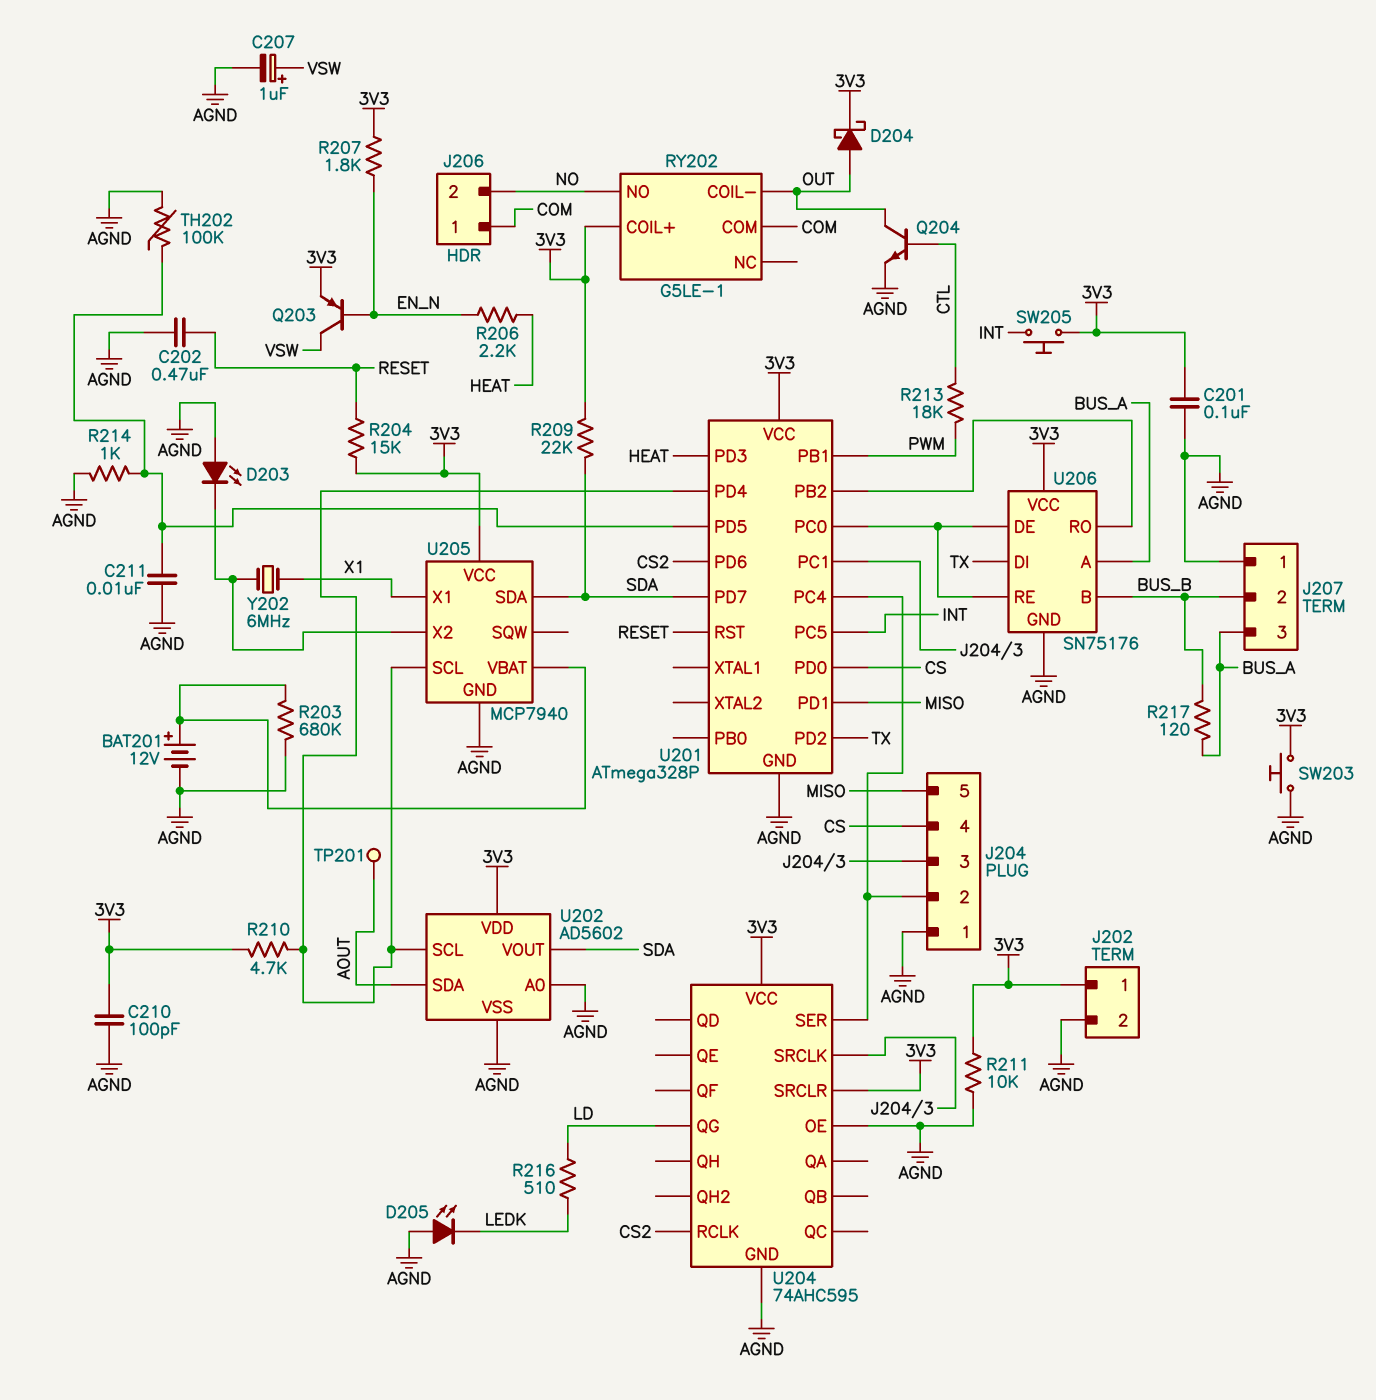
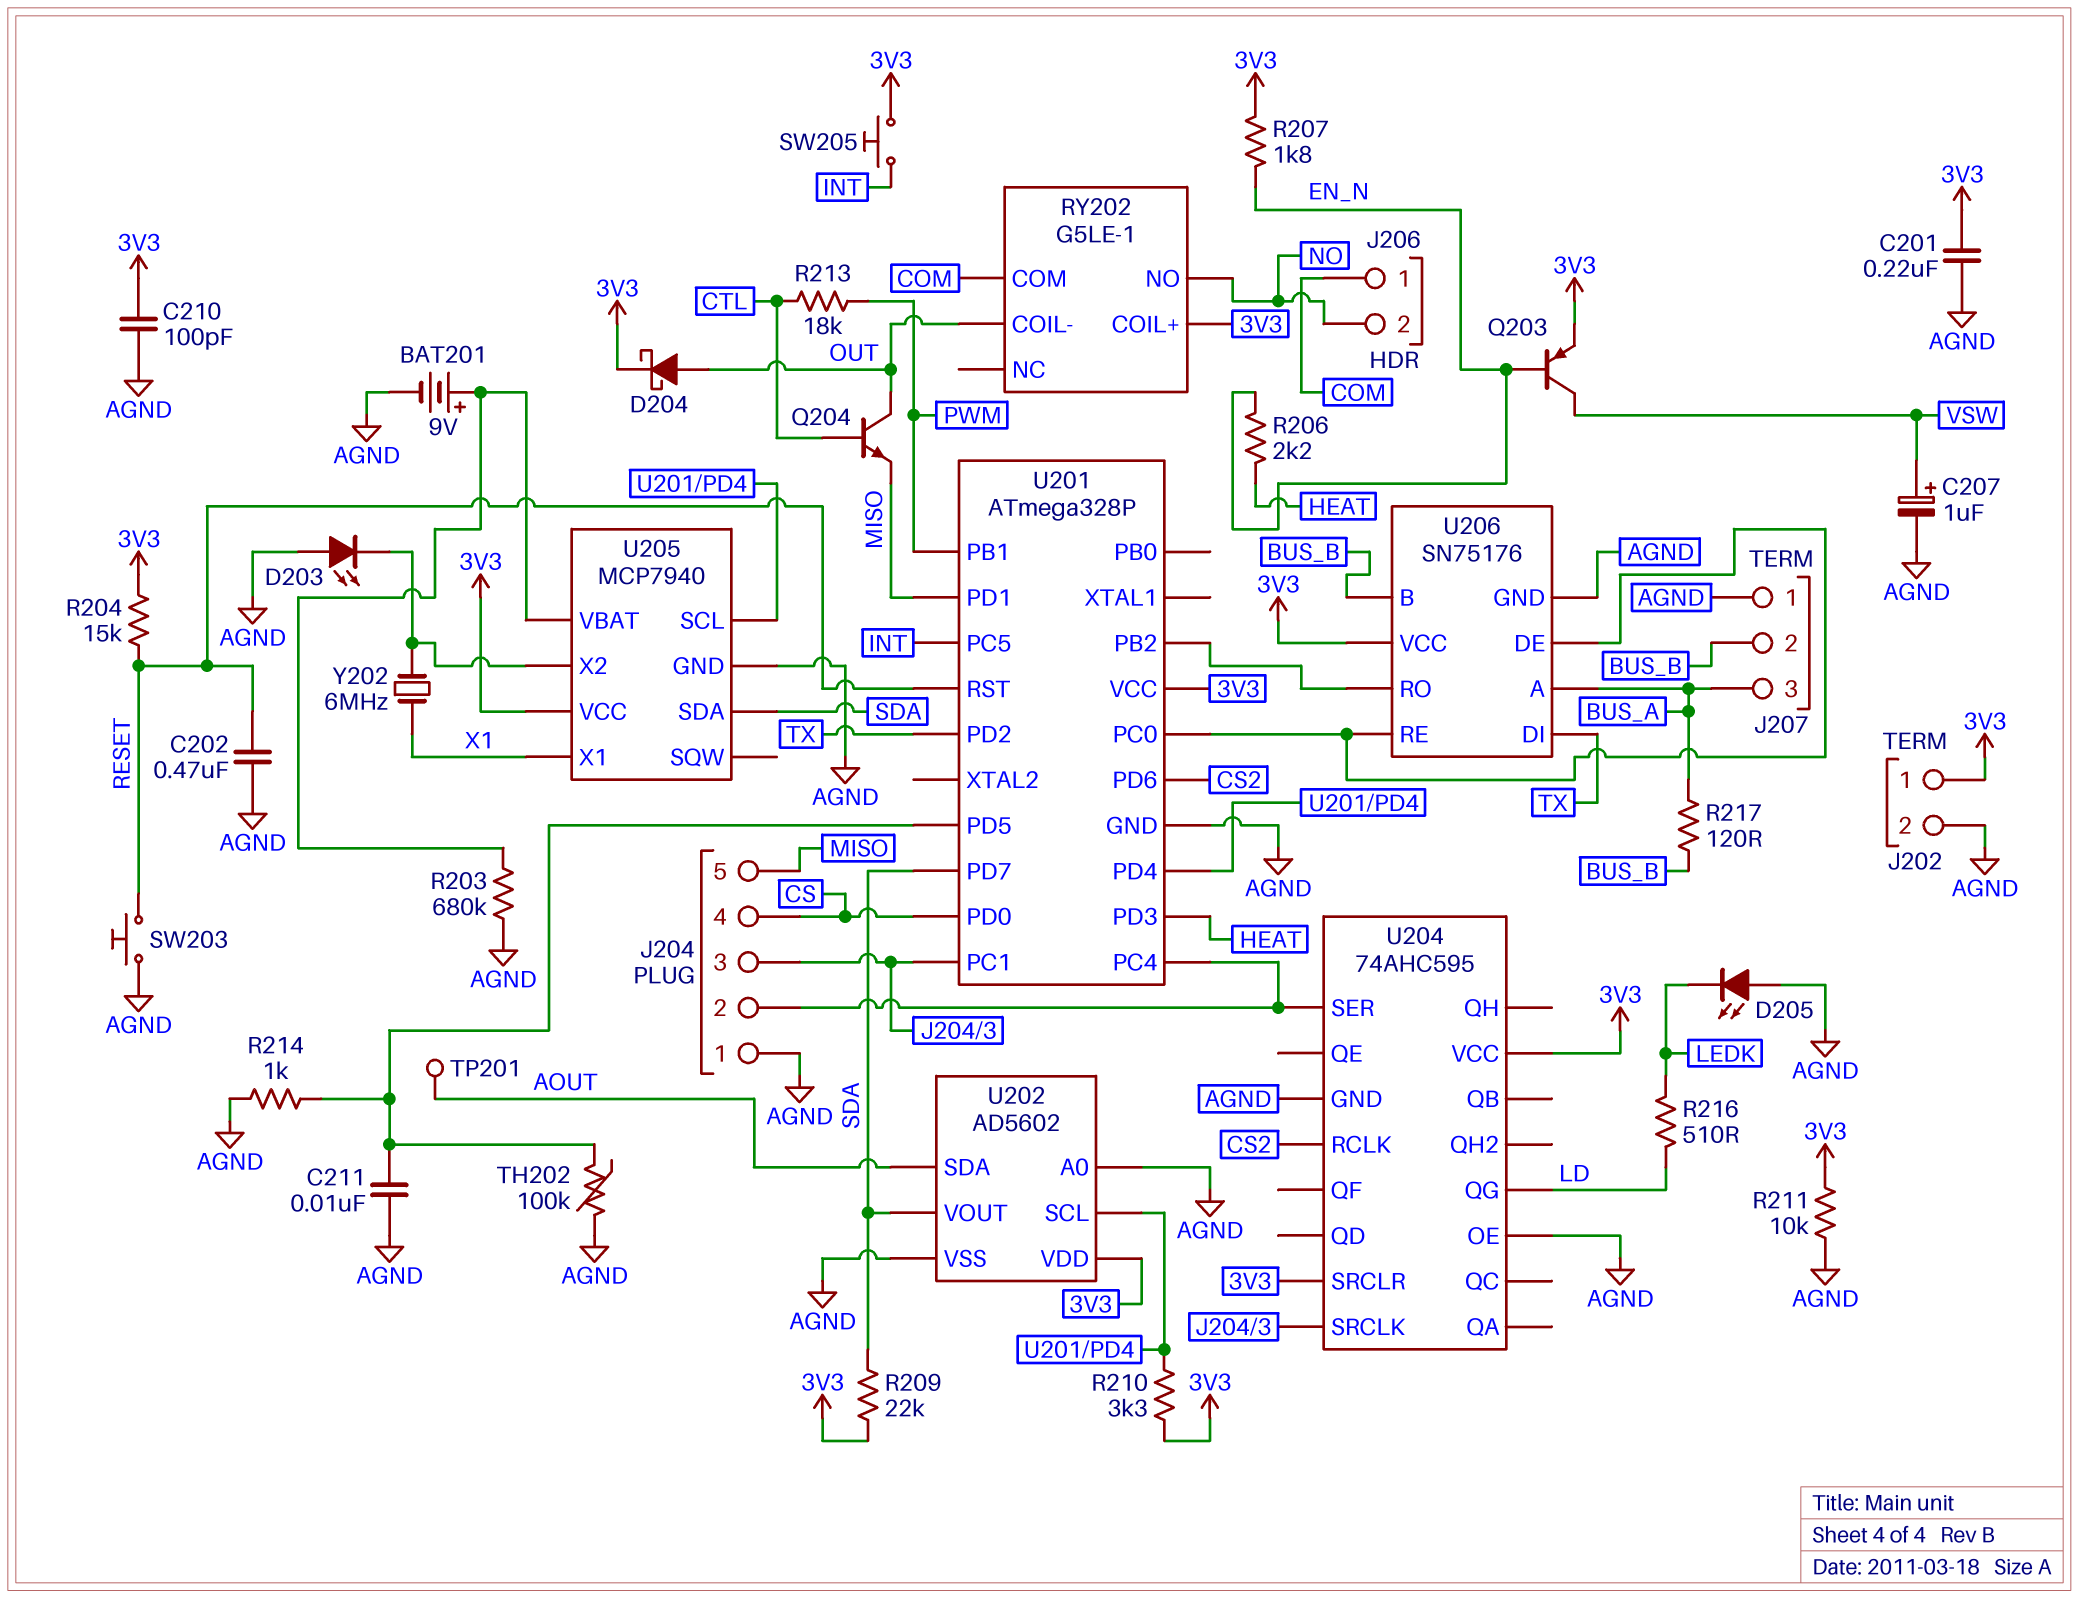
BAT201: 12V (plus U205/VBAT, minus AGND) -> 9V (plus U205/VBAT, minus AGND)
C201: 100nF (3V3, AGND) -> 220nF (3V3, AGND)
Q204: NPN (B CTL, C OUT, E AGND) -> NPN (B CTL, C OUT, E MISO)
R210: 4.7k (3V3, U201/PD4) -> 3.3k (3V3, U201/PD4)
SW203: button (3V3, AGND) -> button (AGND, RESET)

